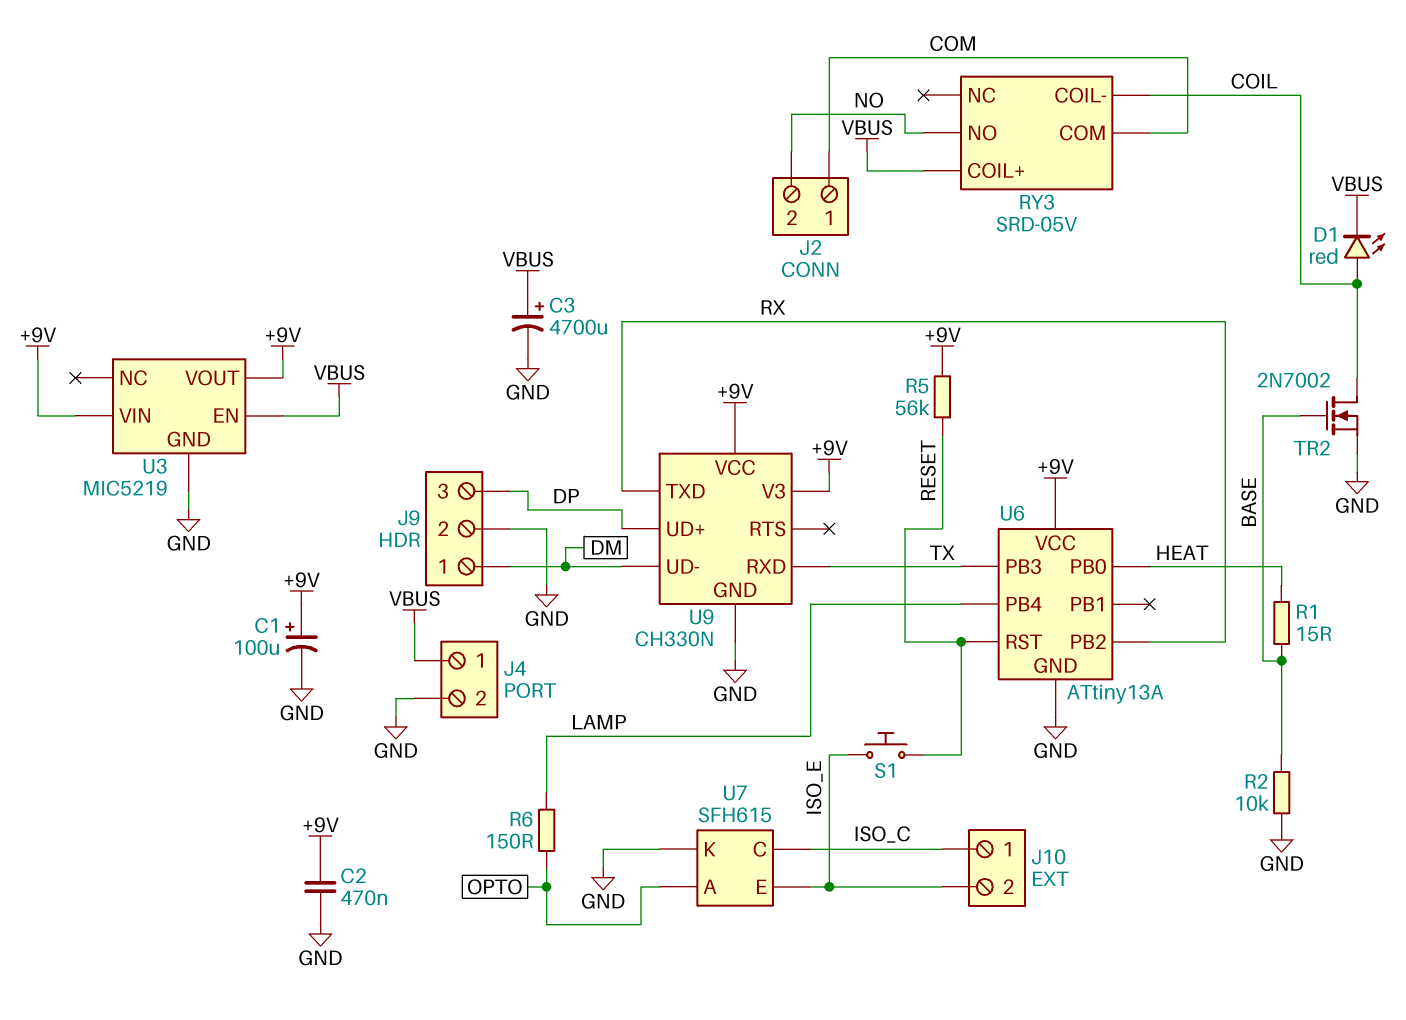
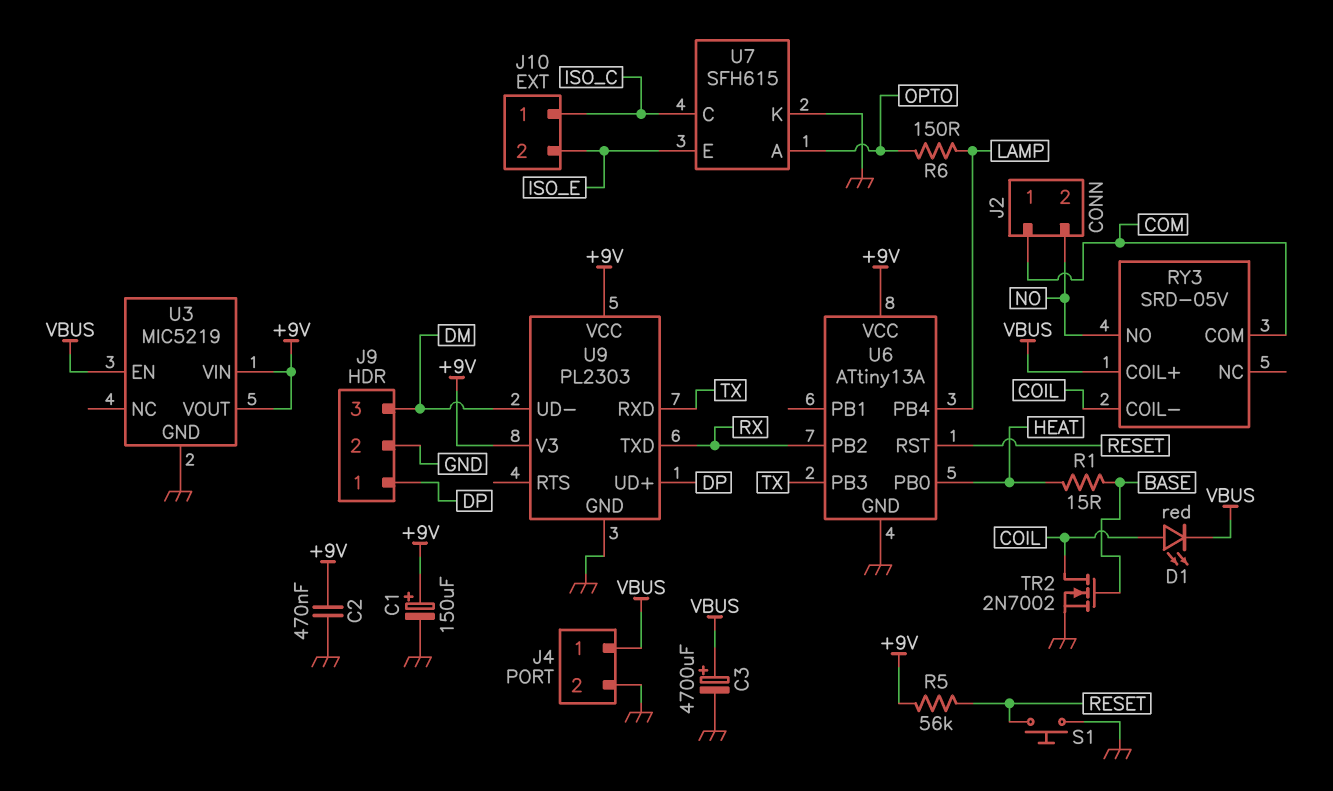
C1: 100uF (plus +9V, minus GND) -> 150uF (plus +9V, minus GND)
J9 pin 1: DM -> DP
J9 pin 3: DP -> DM
R2: 10k (BASE, GND) -> none
S1: button (ISO_E, RESET) -> button (GND, RESET)
U9: CH330N -> PL2303

